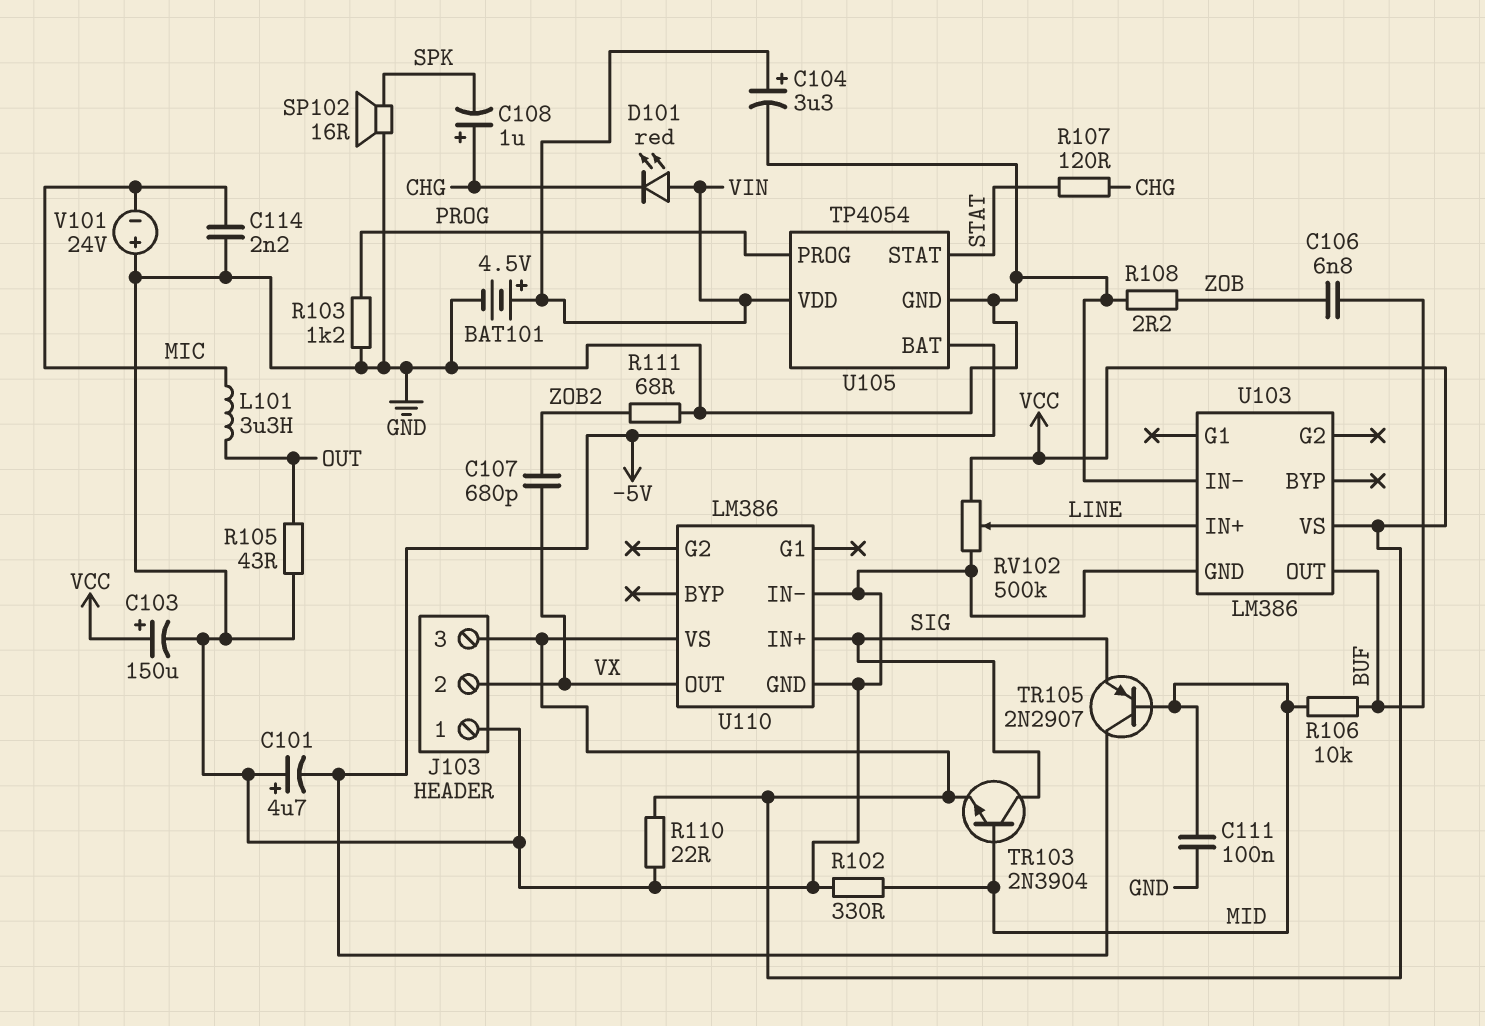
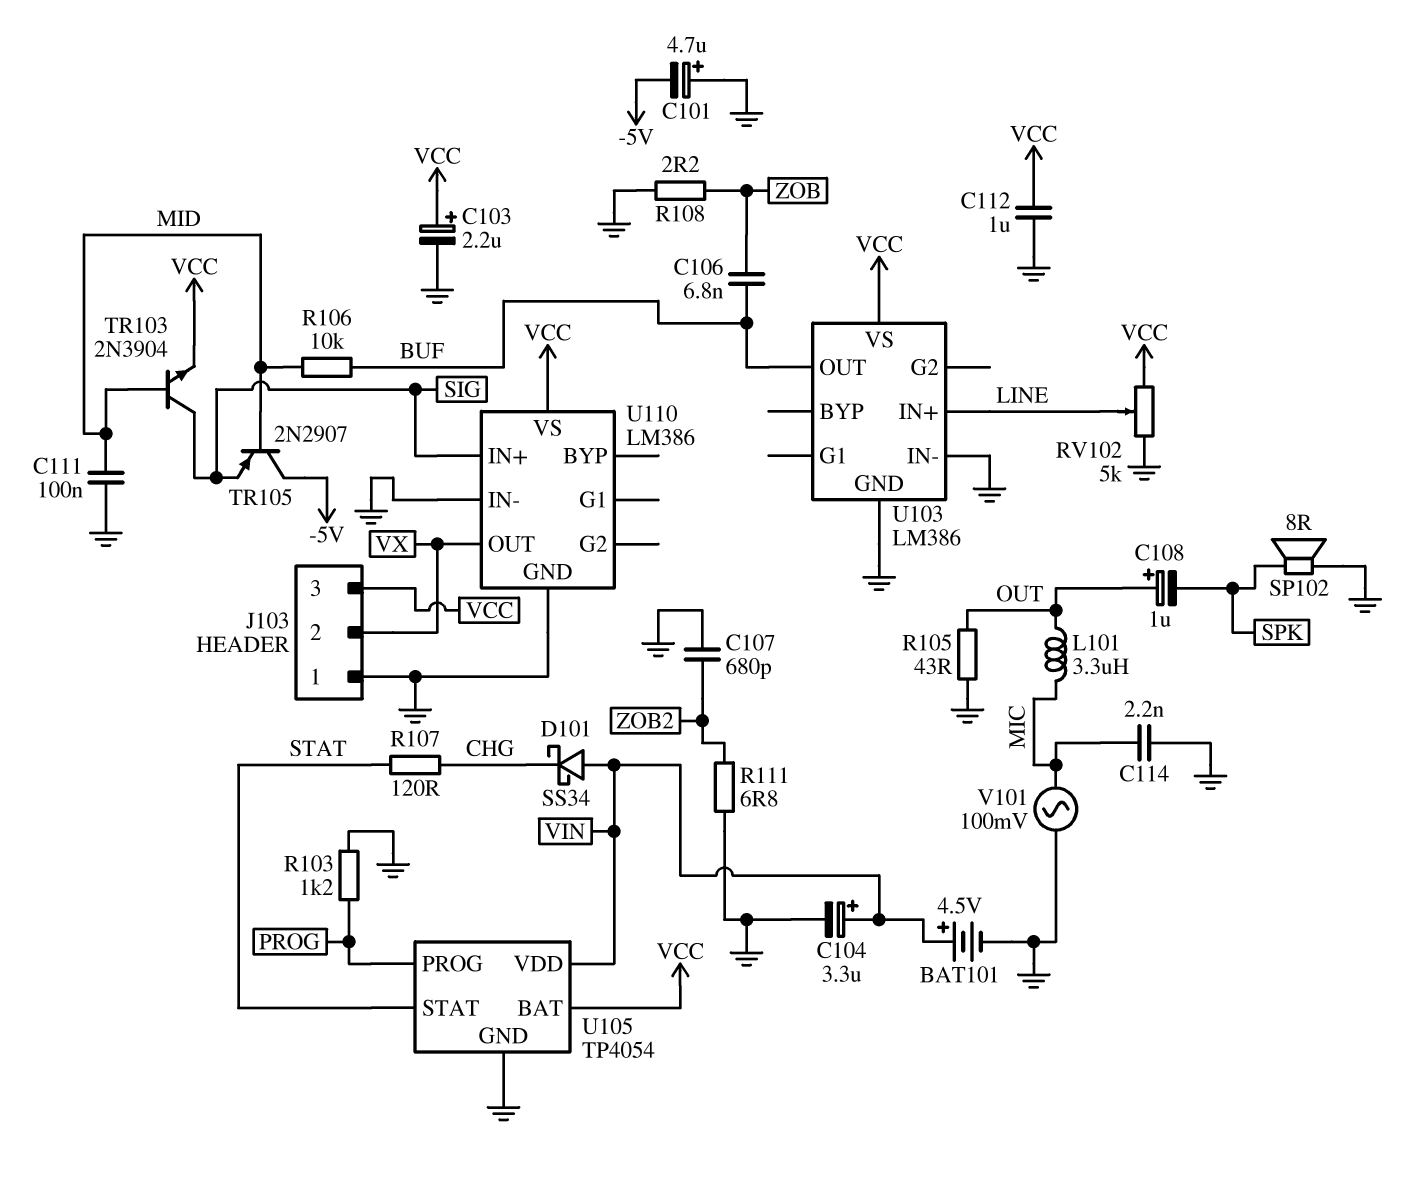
C103: 150uF (plus VCC, minus GND) -> 2.2uF (plus VCC, minus GND)
C107: 680pF (VX, ZOB2) -> 680pF (GND, ZOB2)
C108: 1uF (plus CHG, minus SPK) -> 1uF (plus OUT, minus SPK)
C112: none -> 1uF (GND, VCC)
D101: LED red (A VIN, K CHG) -> schottky SS34 (A VIN, K CHG)
R102: 330 (GND, MID) -> none
R110: 22 (GND, VCC) -> none
R111: 68 (GND, ZOB2) -> 6.8 (GND, ZOB2)
RV102: 500k (GND, VCC, wiper LINE) -> 5k (GND, VCC, wiper LINE)
SP102: speaker 16R (GND, SPK) -> speaker 8R (GND, SPK)
U105 pin BAT: -5V -> VCC
V101: 24V (plus GND, minus MIC) -> AC 100mV (GND, MIC)

